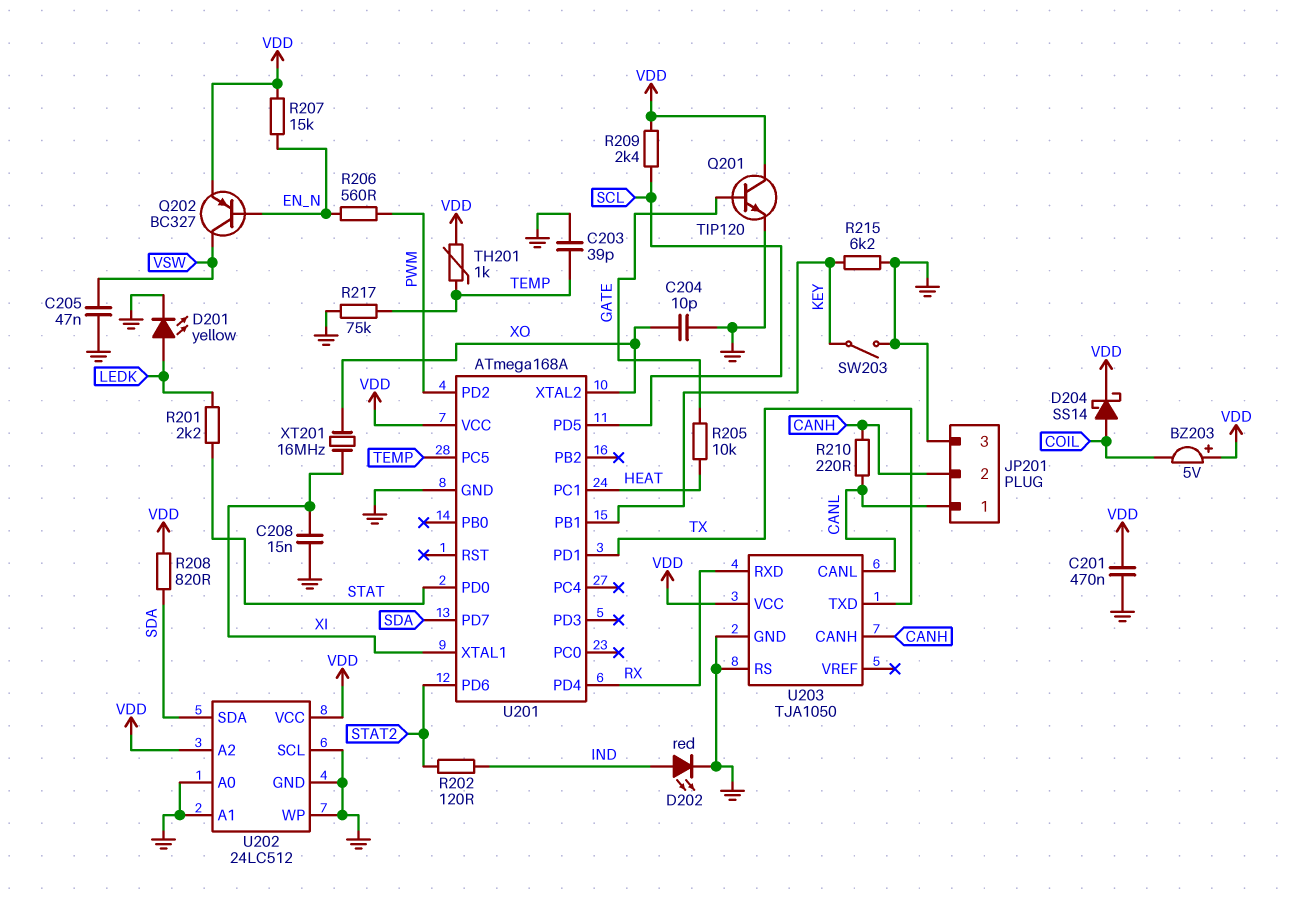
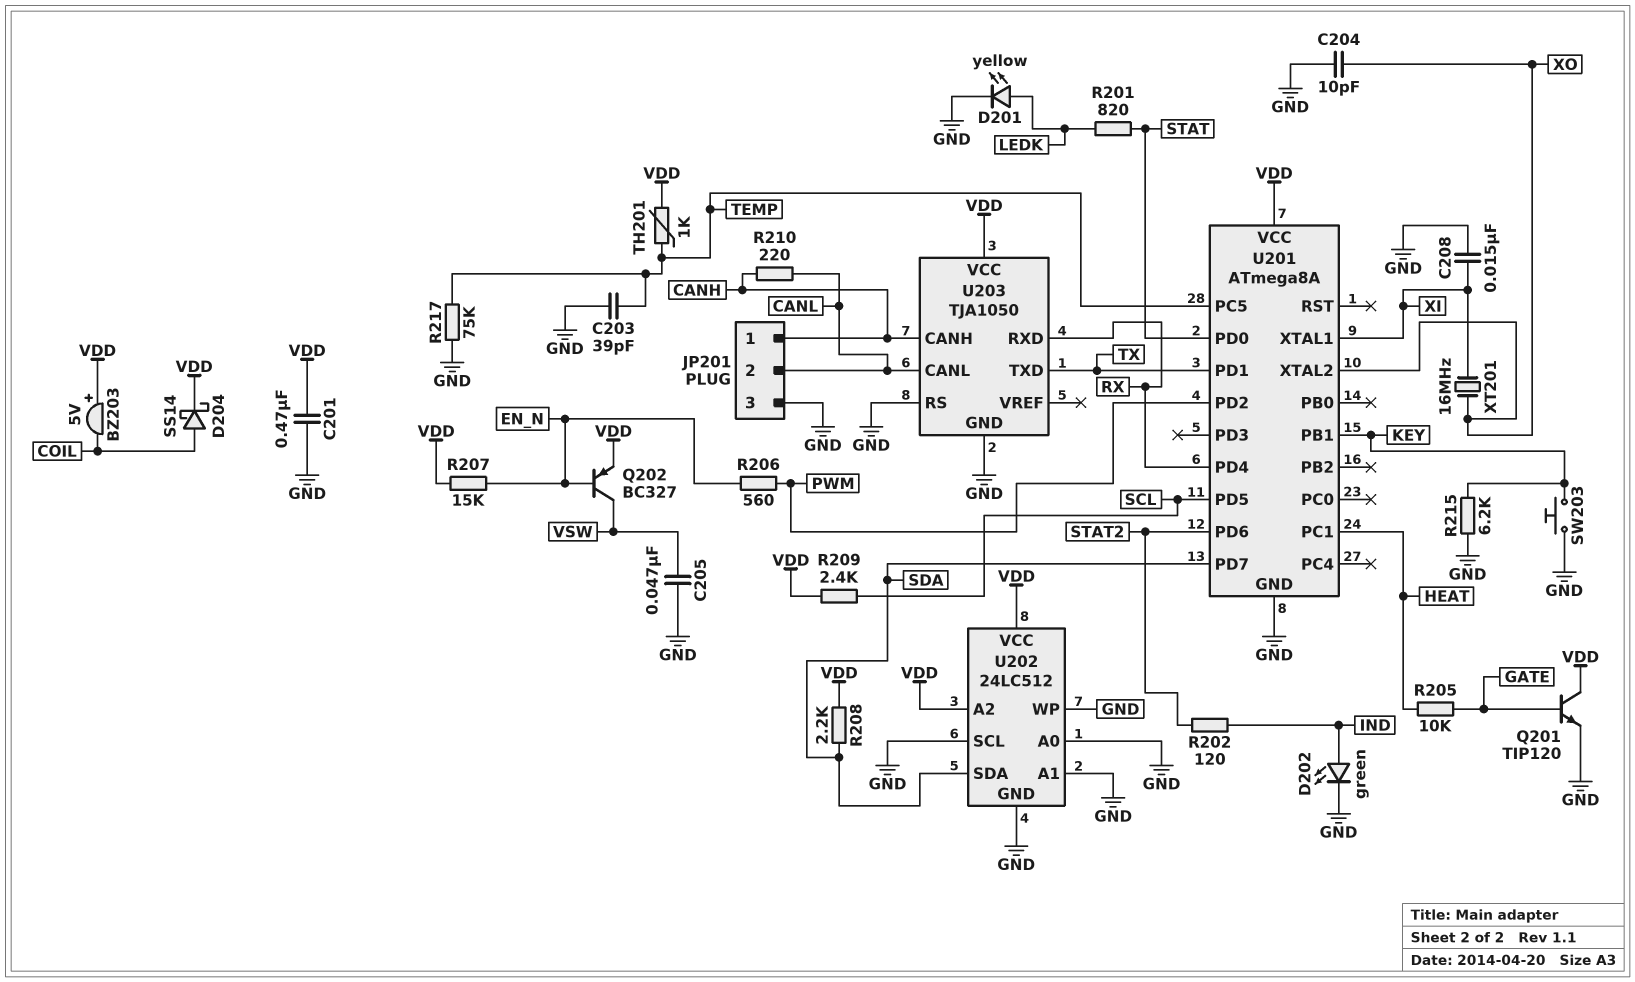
D202: LED red (A IND, K GND) -> LED green (A IND, K GND)
JP201 pin 1: CANL -> CANH
JP201 pin 2: CANH -> CANL
R201: 2.2k (LEDK, STAT) -> 820 (LEDK, STAT)
R208: 820 (SDA, VDD) -> 2.2k (SDA, VDD)
SW203: switch (GND, KEY) -> button (GND, KEY)
U201: ATmega168A -> ATmega8A

